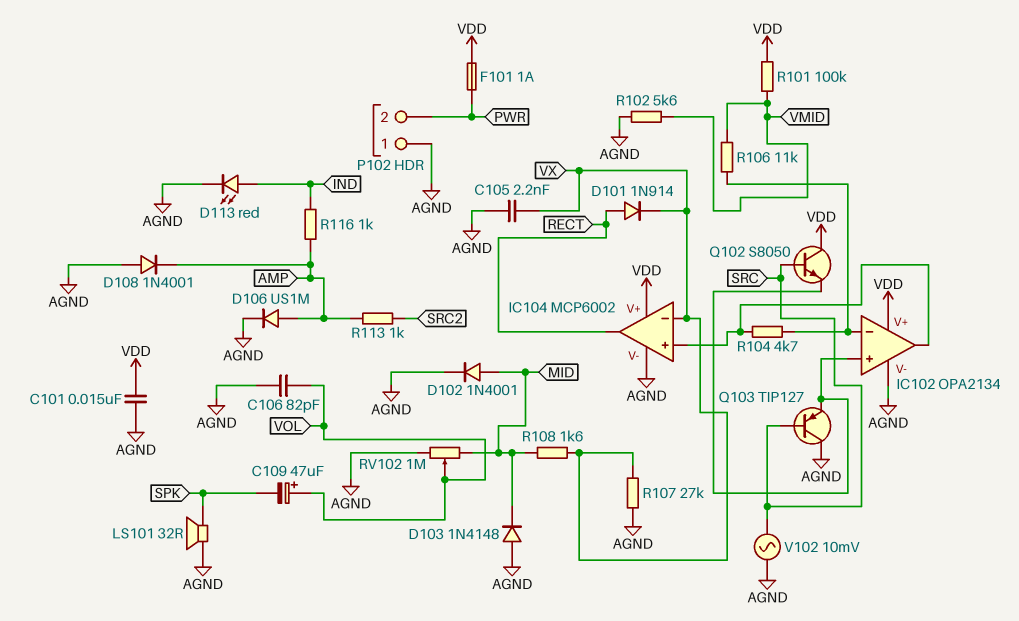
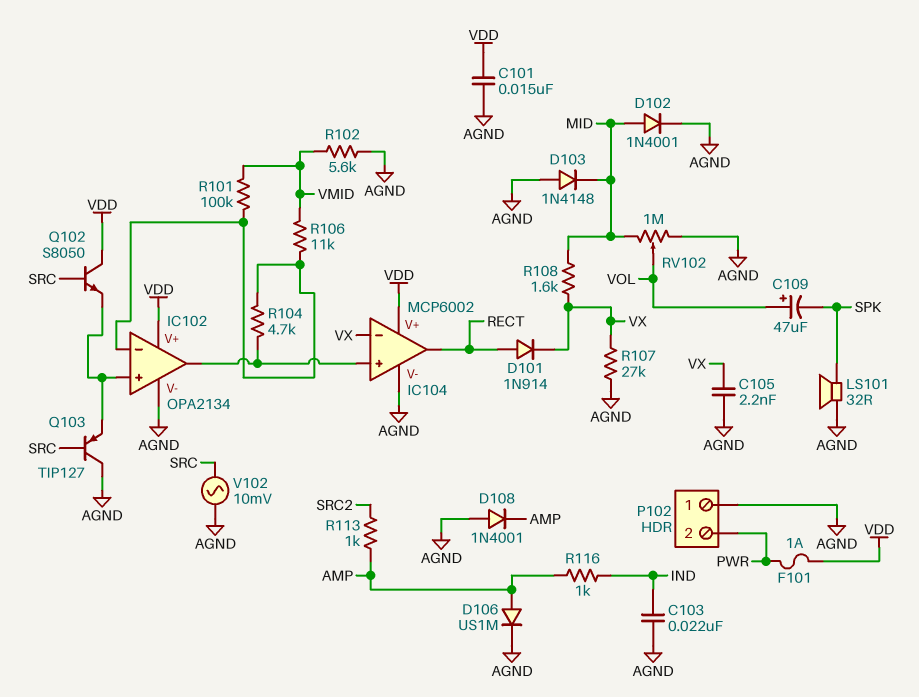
C103: none -> 22nF (AGND, IND)
C106: 82pF (AGND, VOL) -> none
D113: LED red (A IND, K AGND) -> none
R101: 100k (VDD, VMID) -> 100k (IC102/in-, VMID)

